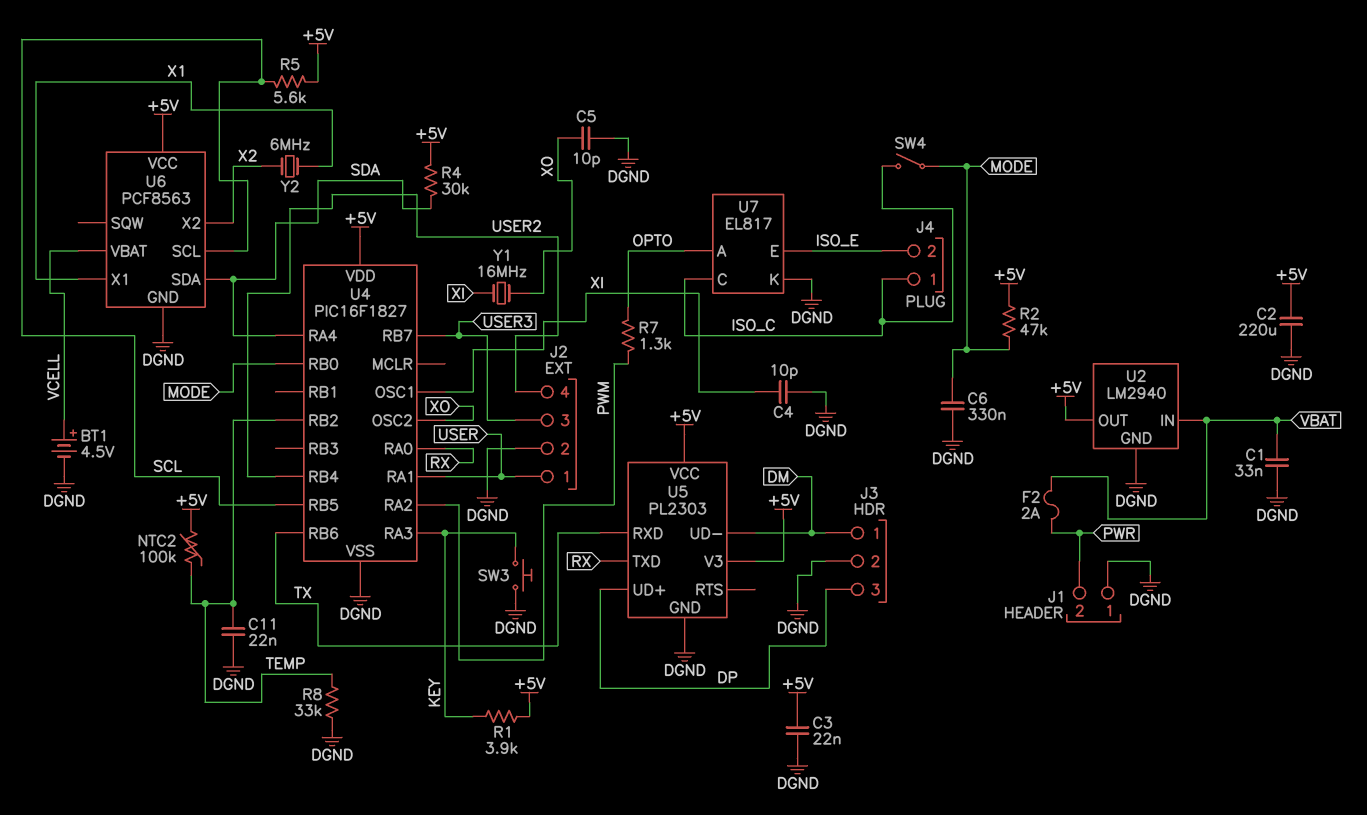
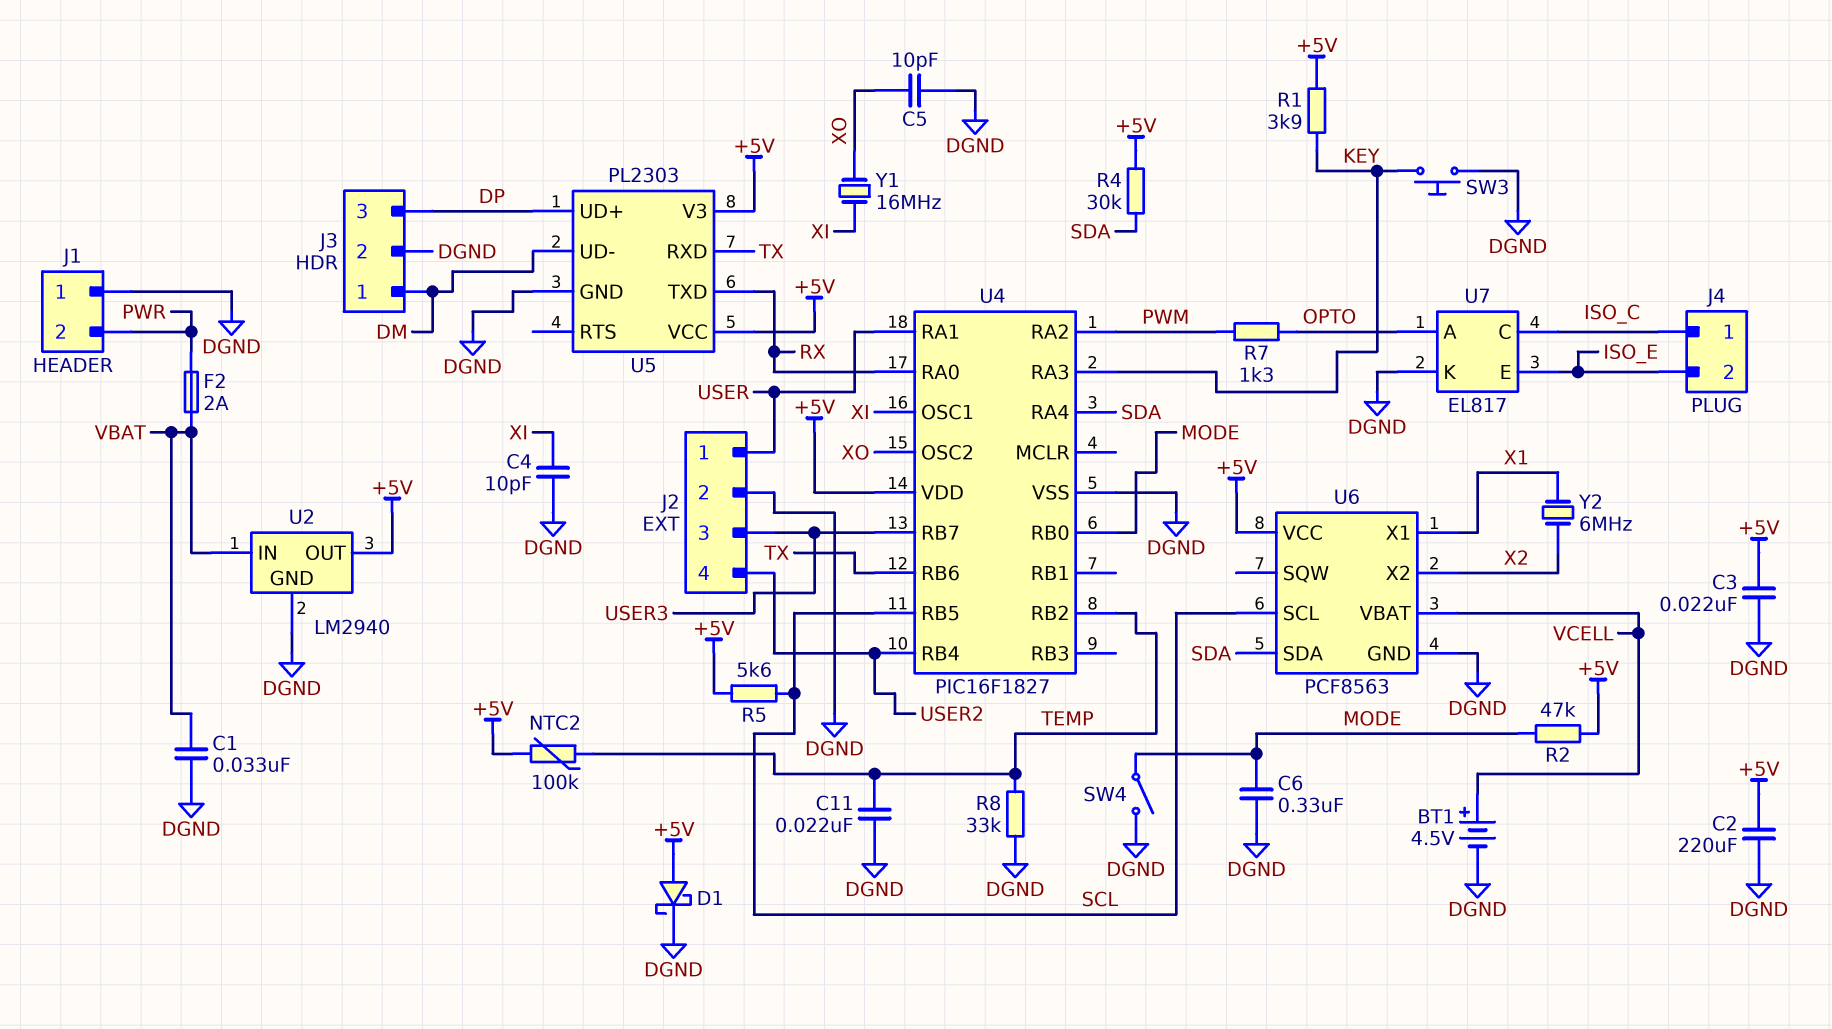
D1: none -> schottky (A +5V, K DGND)
SW4: switch (ISO_C, MODE) -> switch (DGND, MODE)

